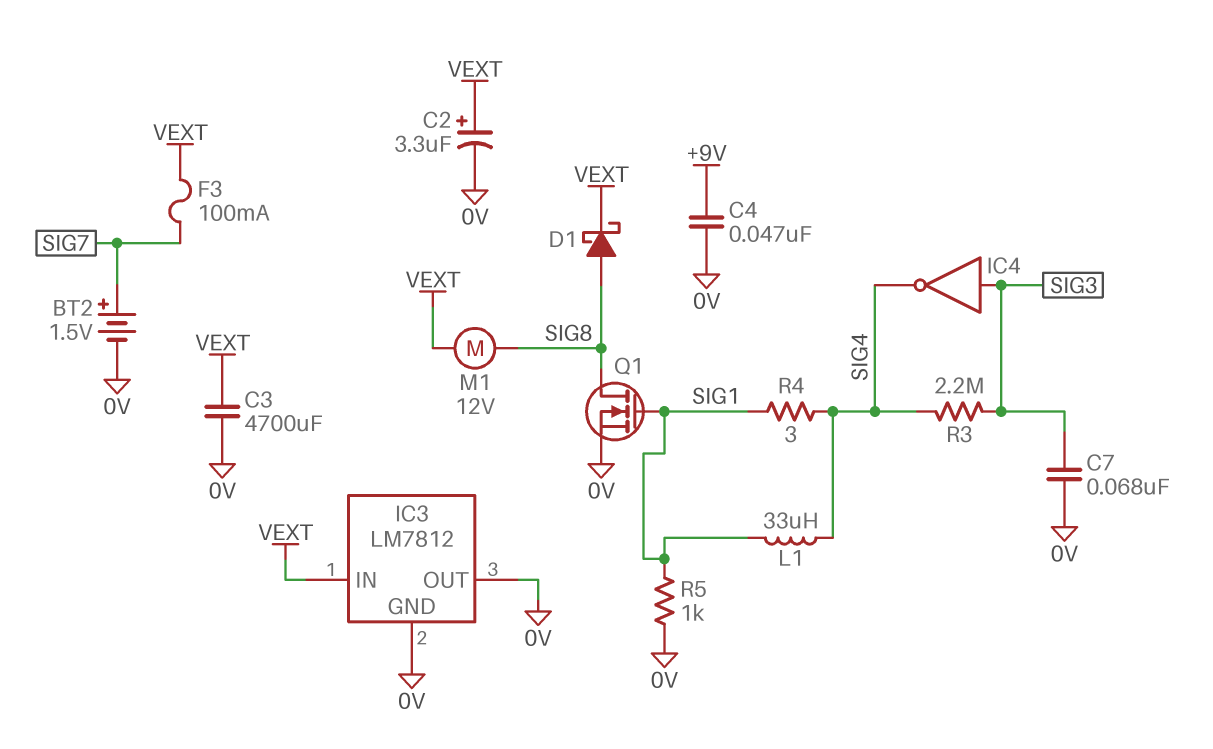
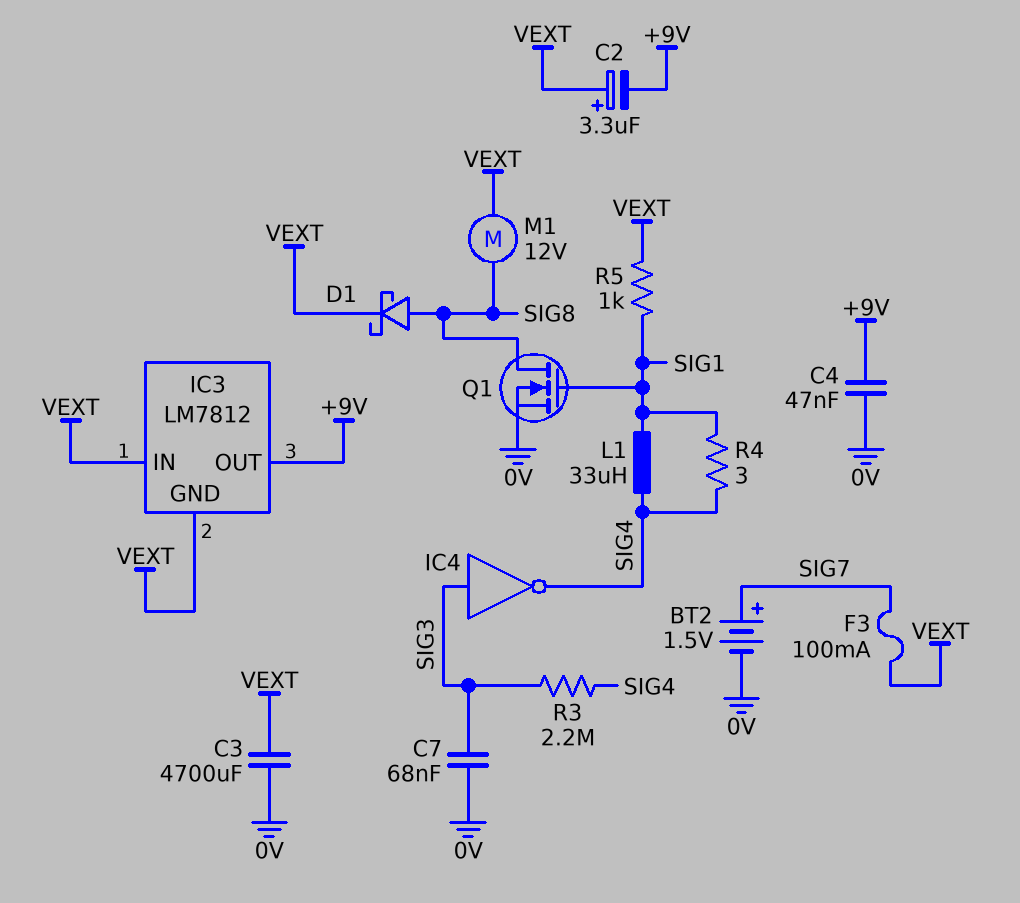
C2: 3.3uF (plus VEXT, minus 0V) -> 3.3uF (plus VEXT, minus +9V)
IC3 pin GND: 0V -> VEXT
IC3 pin OUT: 0V -> +9V
R5: 1k (0V, SIG1) -> 1k (SIG1, VEXT)

